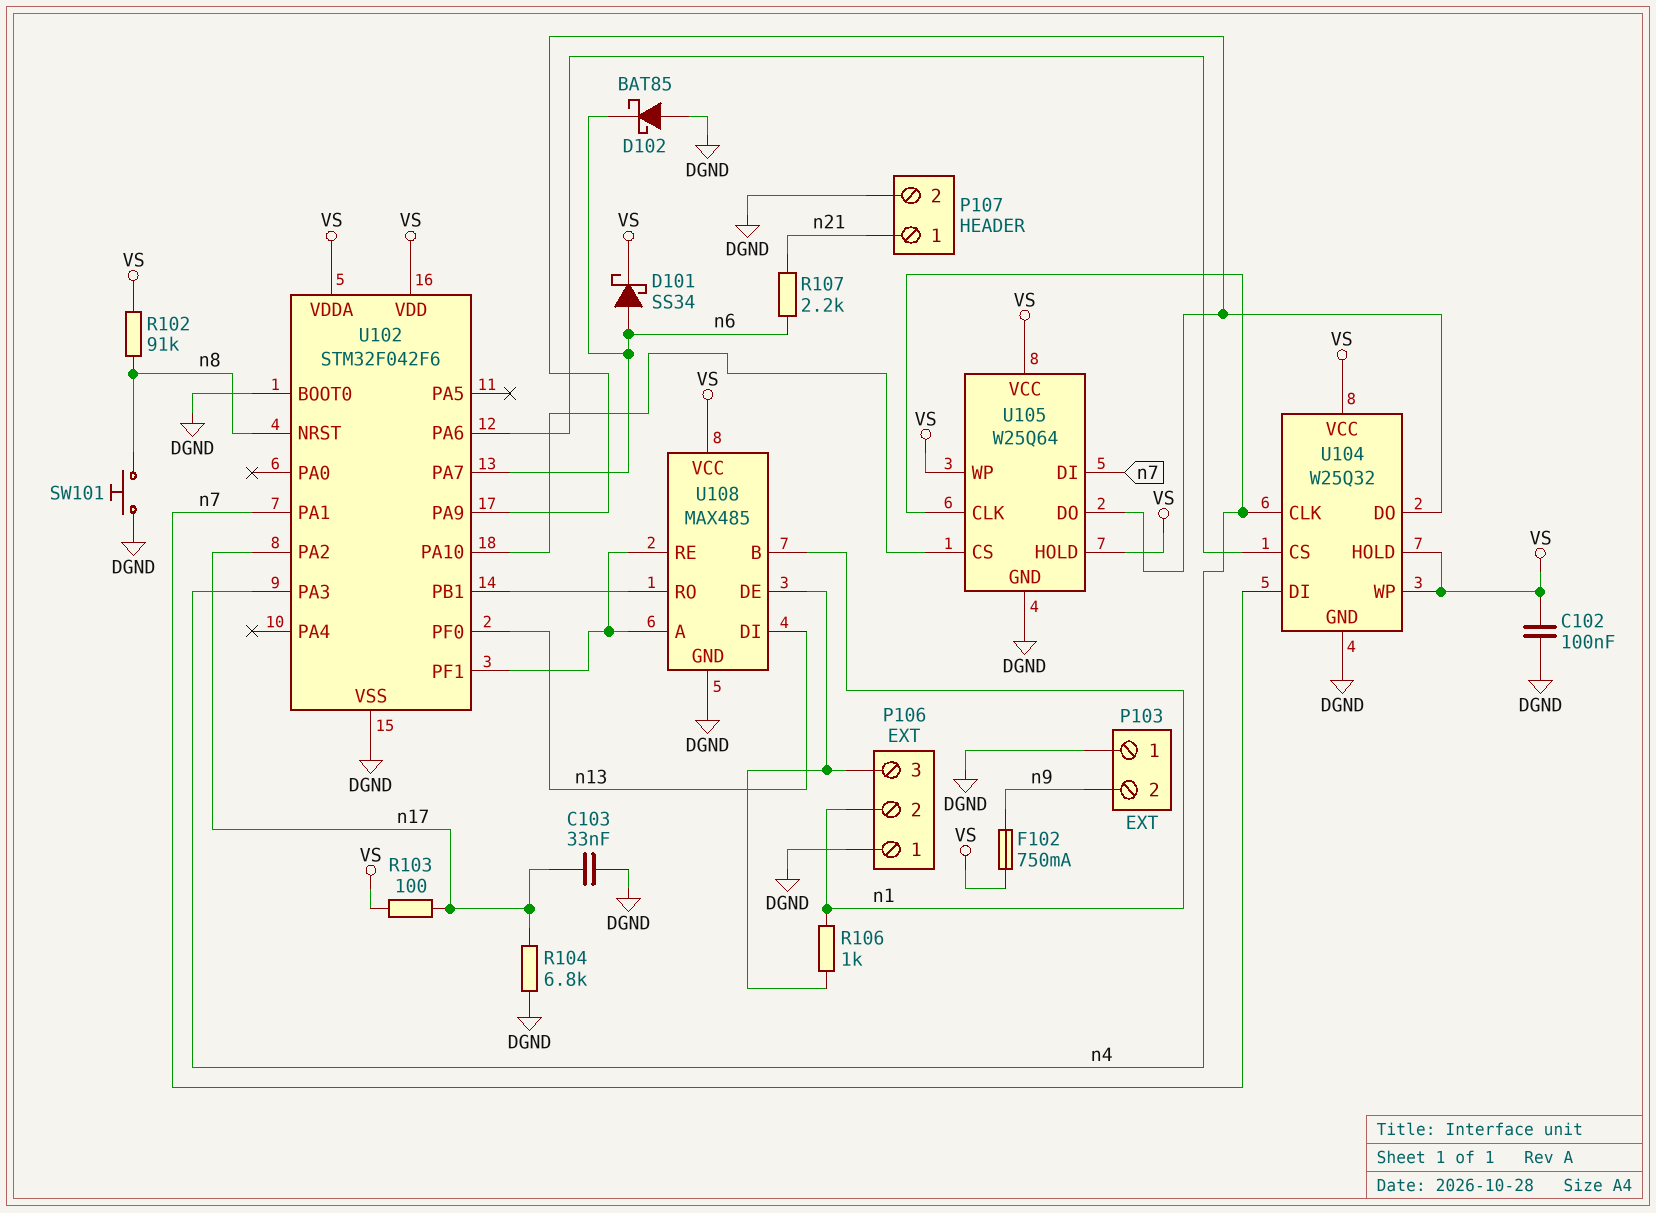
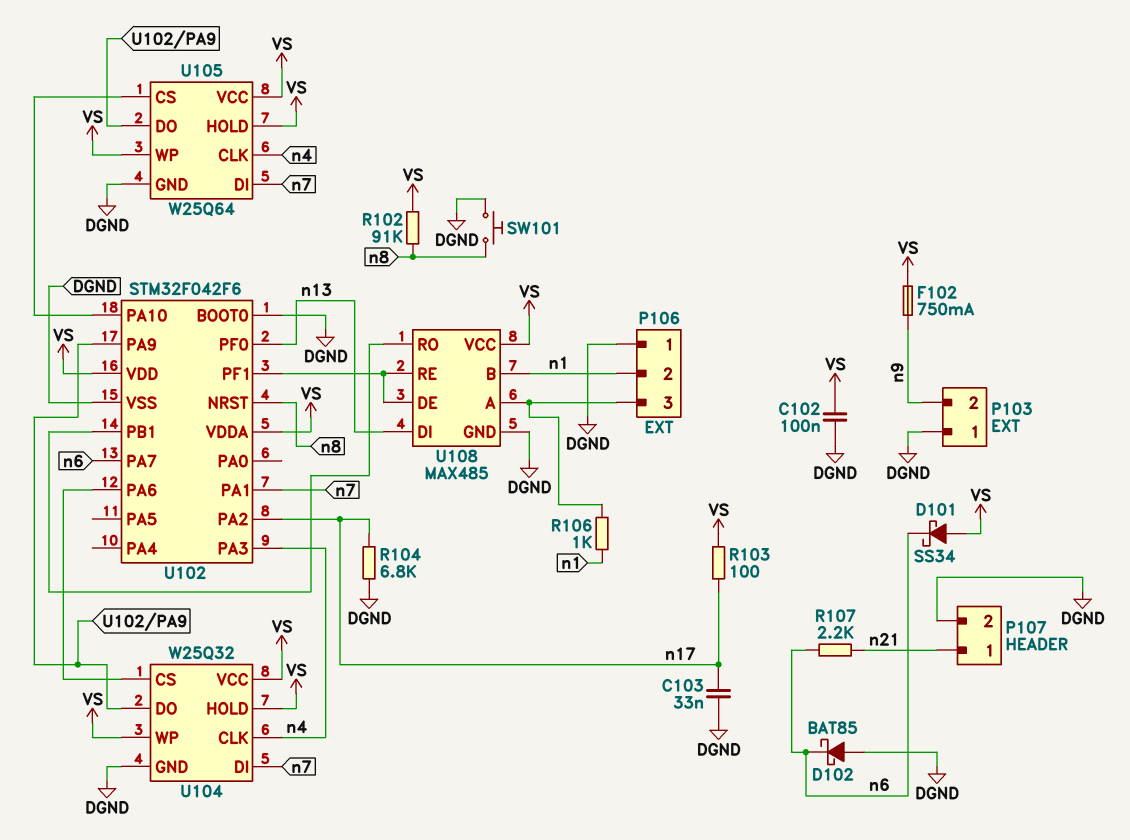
D101: schottky SS34 (A n6, K VS) -> schottky SS34 (A VS, K n6)
U108 pin A: U102/PF1 -> P106/3
U108 pin DE: P106/3 -> U102/PF1

